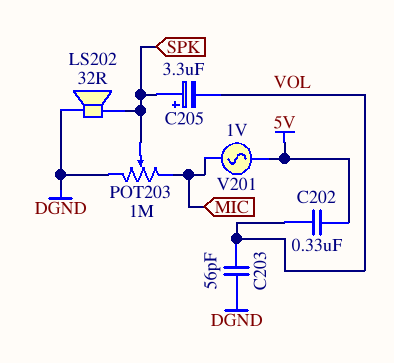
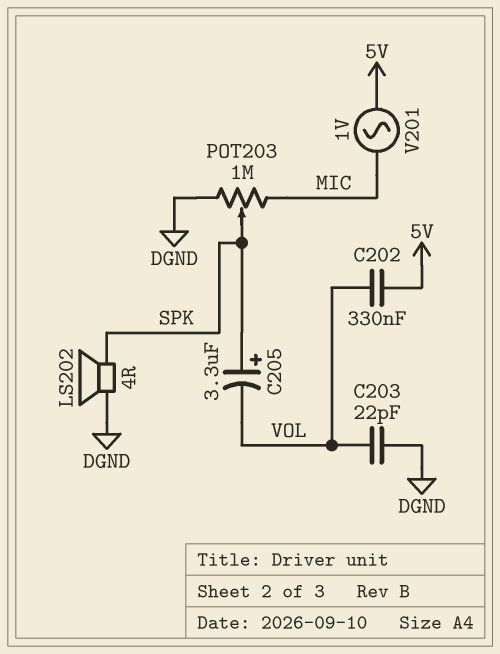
C203: 56pF (DGND, VOL) -> 22pF (DGND, VOL)
LS202: speaker 32R (DGND, SPK) -> speaker 4R (DGND, SPK)

